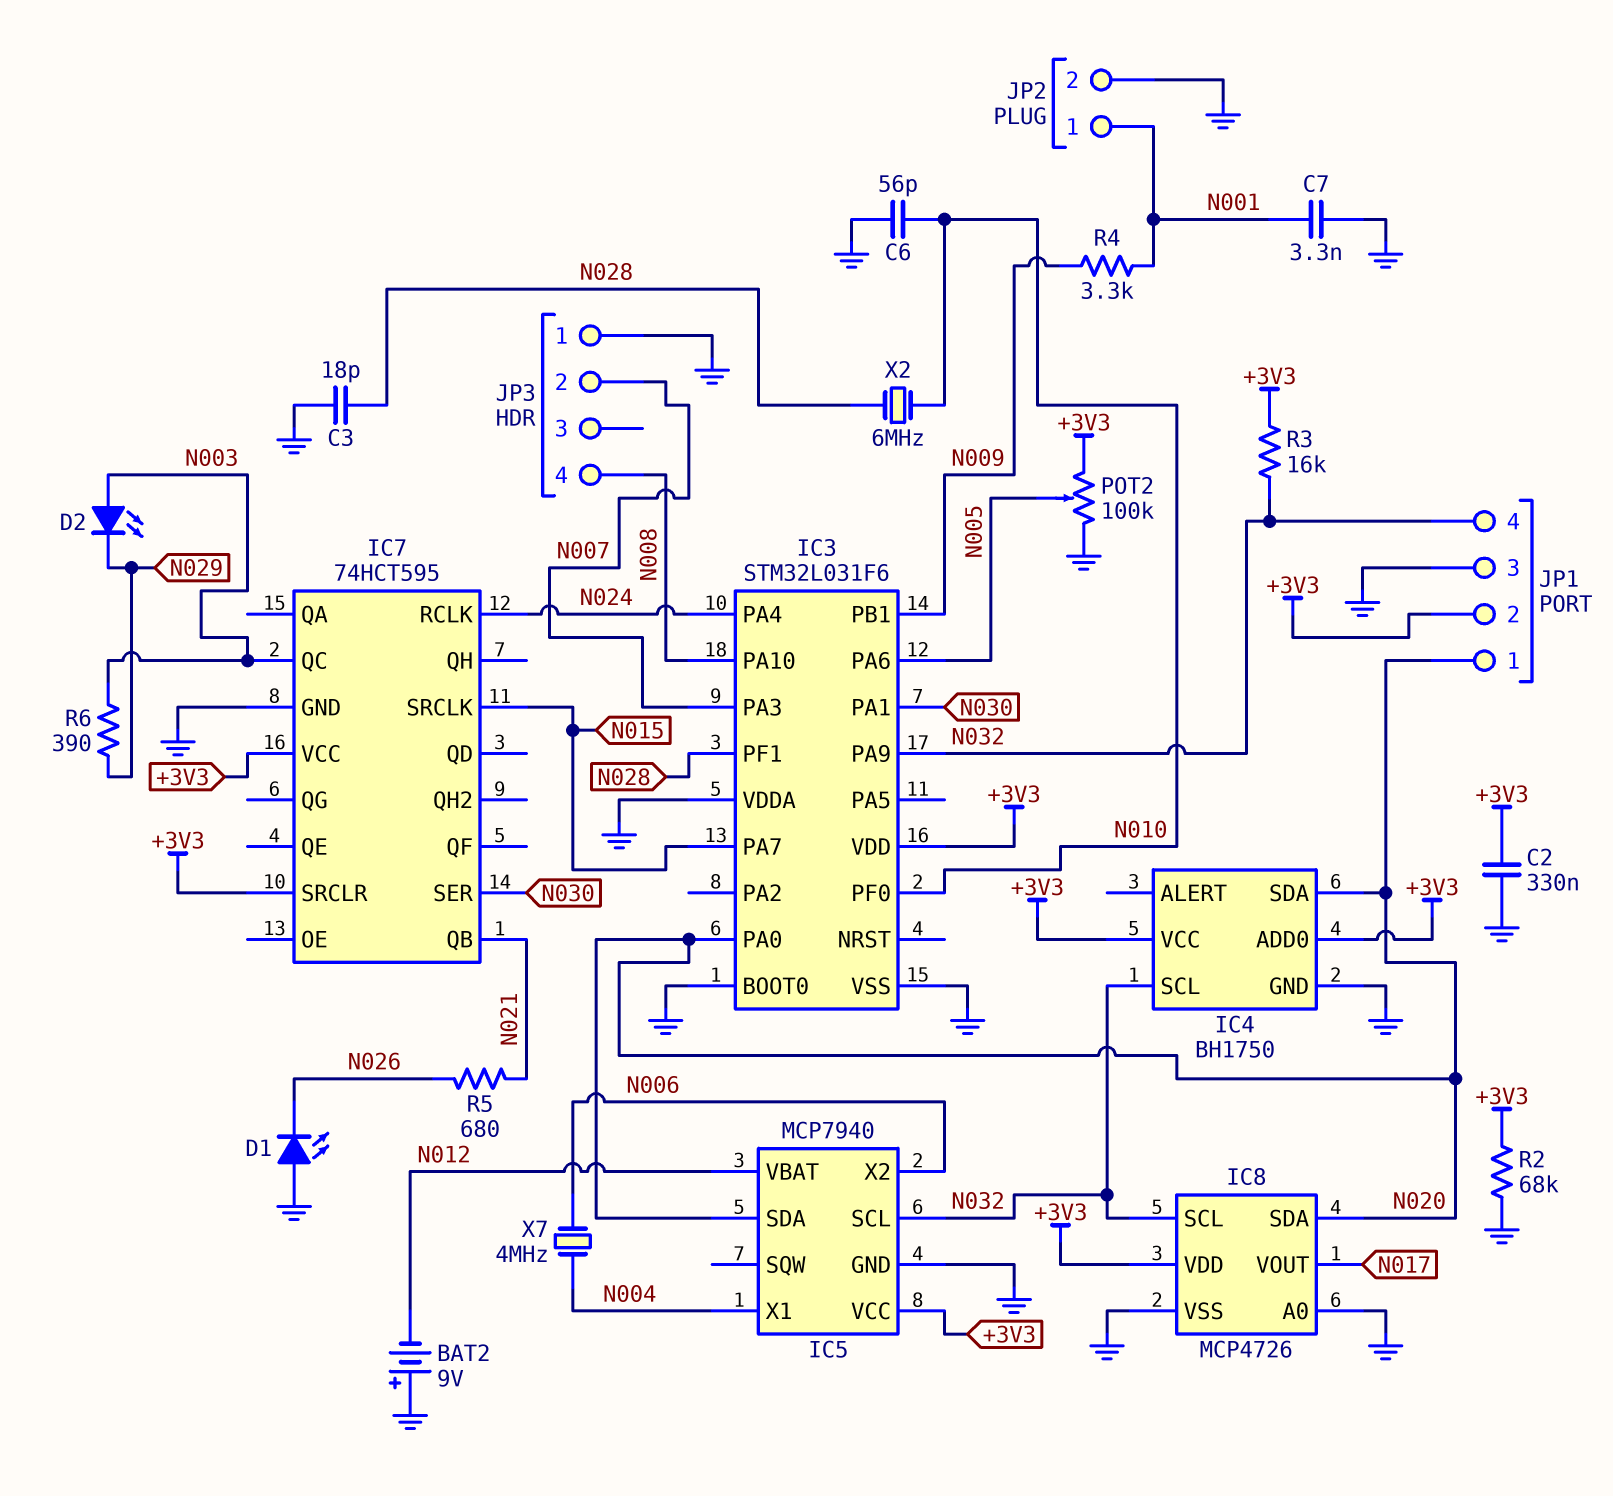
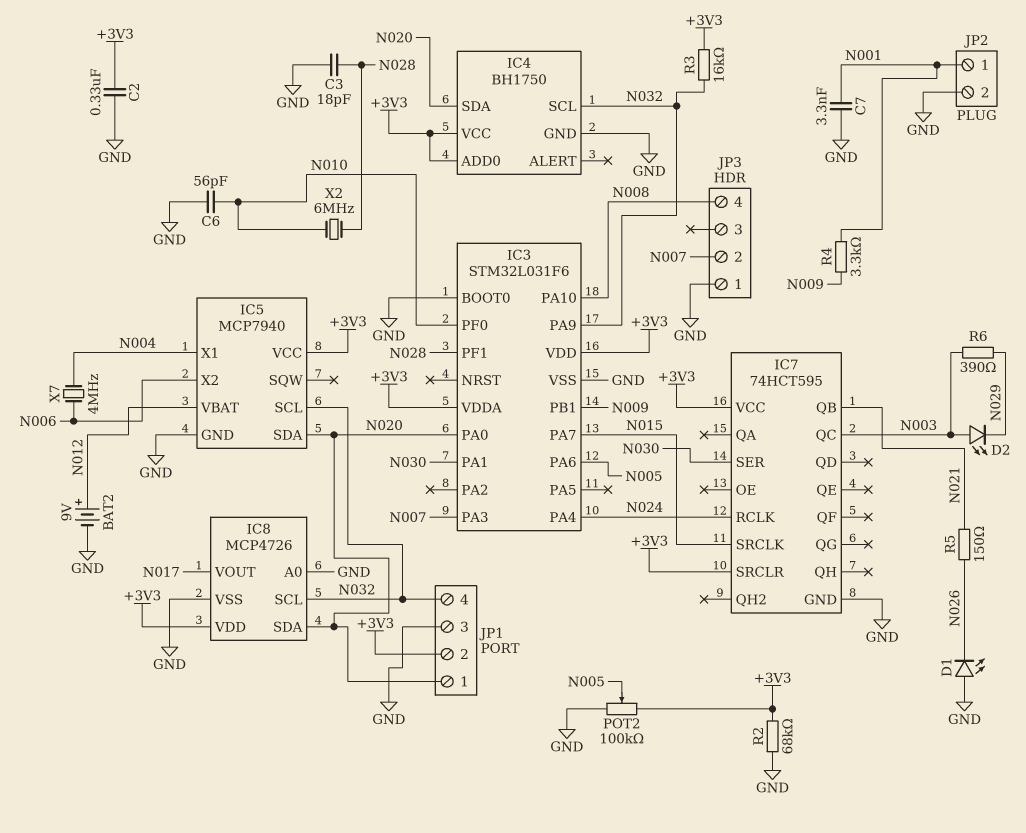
BAT2: 9V (plus GND, minus N012) -> 9V (plus N012, minus GND)
IC3 pin VDDA: GND -> +3V3
R5: 680 (N021, N026) -> 150 (N021, N026)

